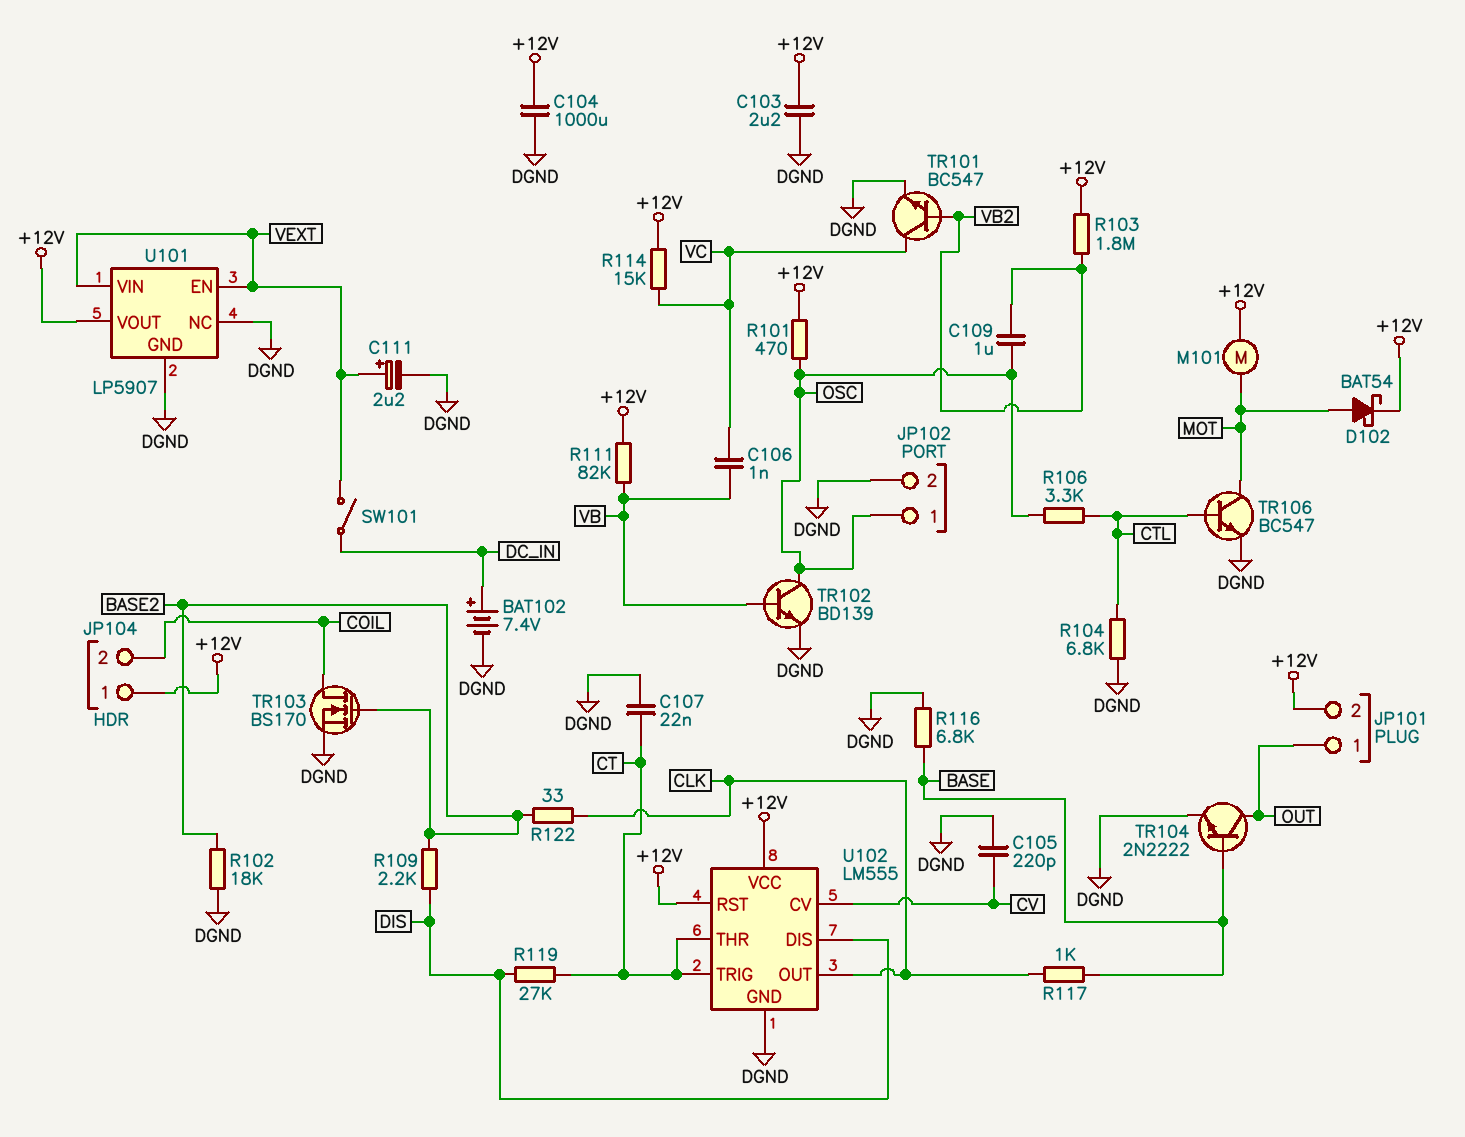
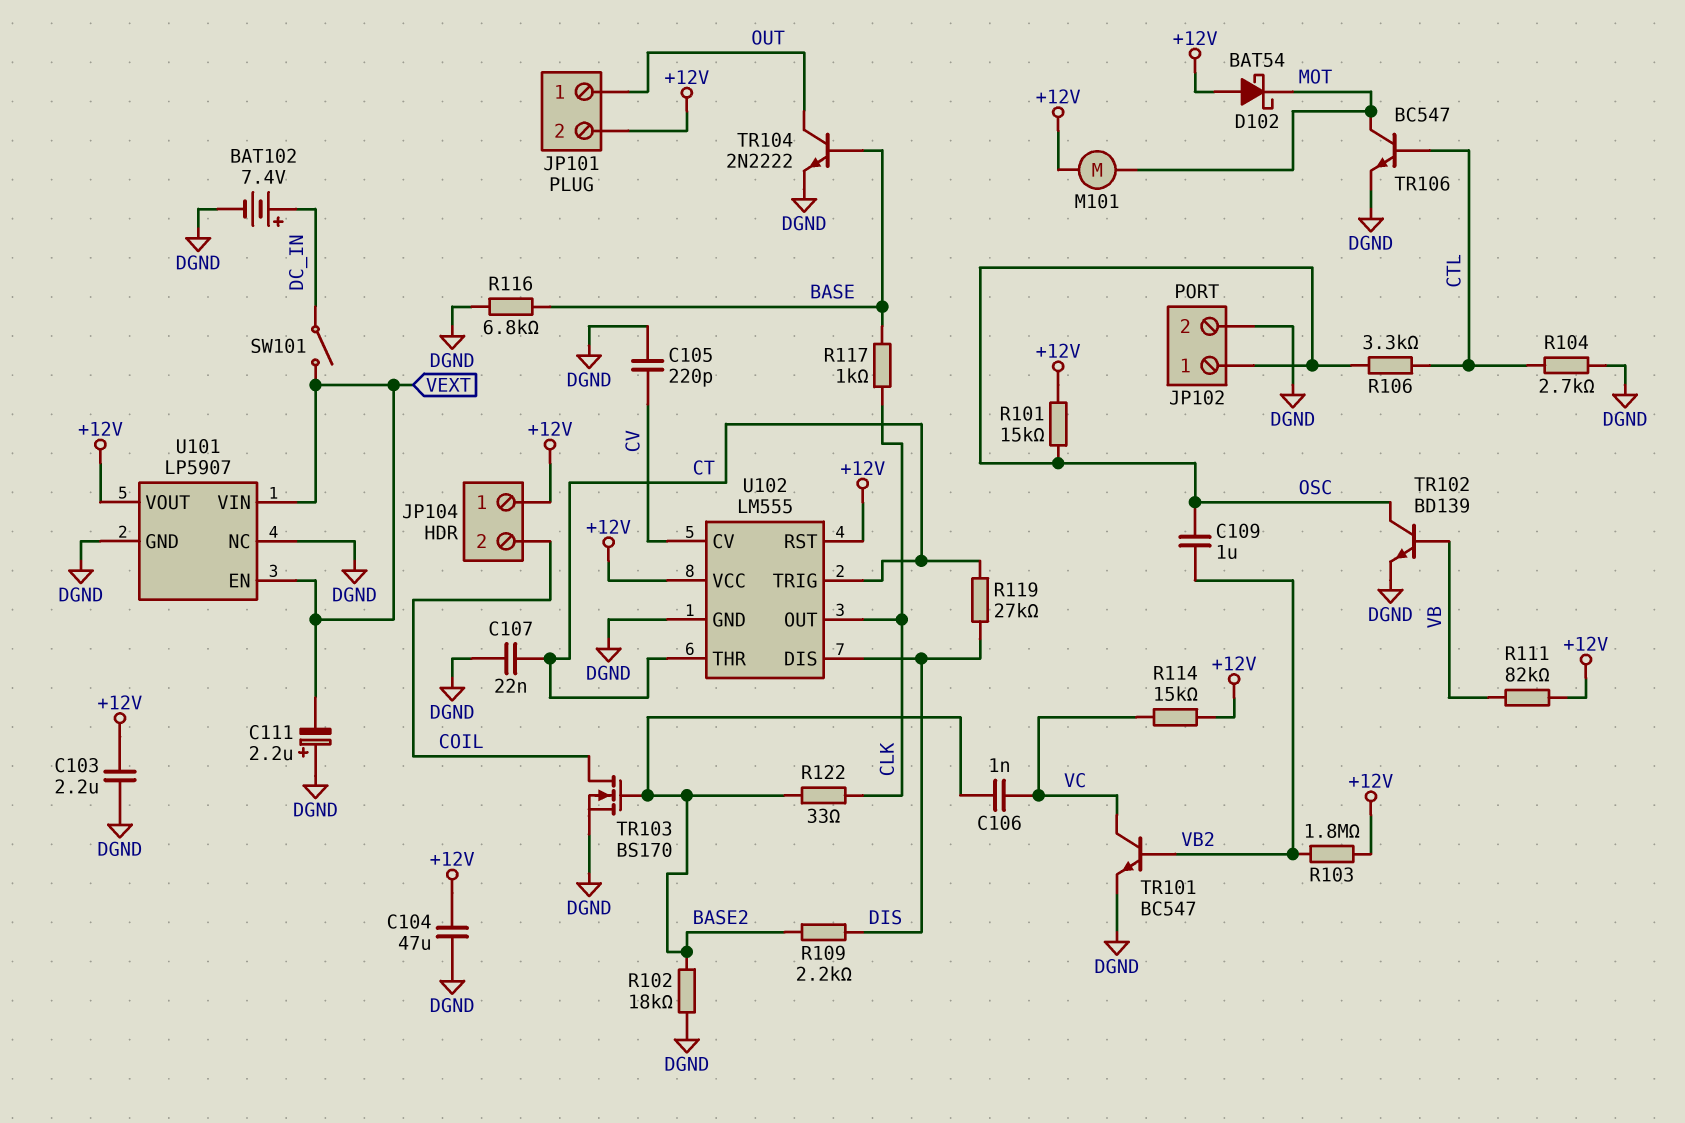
C104: 1000uF (+12V, DGND) -> 47uF (+12V, DGND)
C106: 1nF (VB, VC) -> 1nF (BASE2, VC)
C111: 2.2uF (plus VEXT, minus DGND) -> 2.2uF (plus DGND, minus VEXT)
D102: schottky BAT54 (A MOT, K +12V) -> schottky BAT54 (A +12V, K MOT)
R101: 470 (+12V, OSC) -> 15k (+12V, OSC)
R104: 6.8k (CTL, DGND) -> 2.7k (CTL, DGND)

